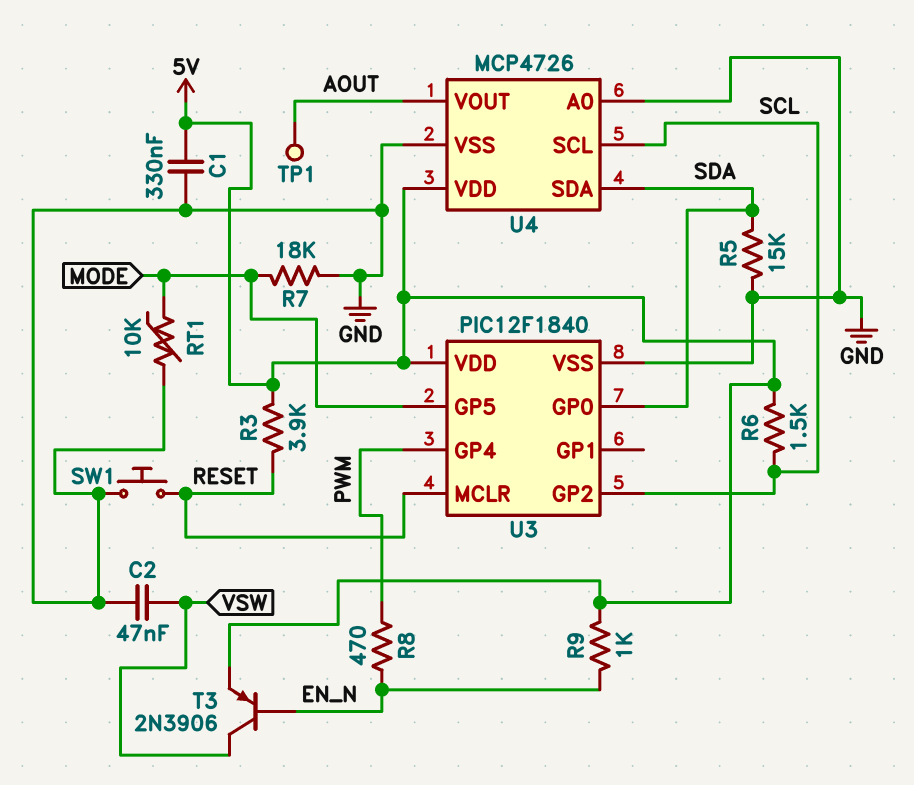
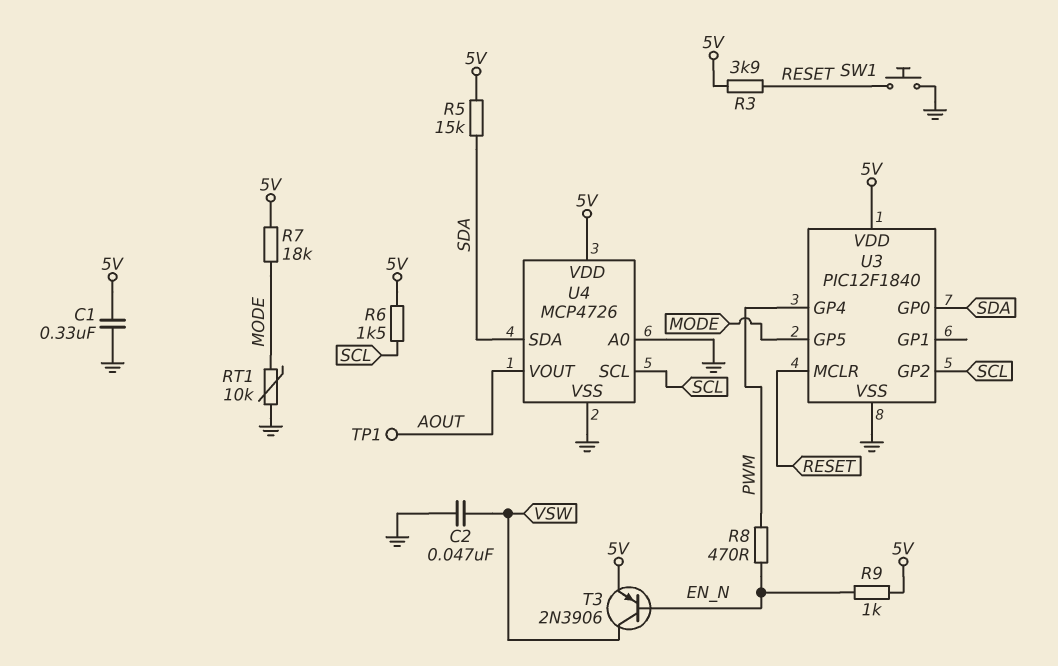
R5: 15k (GND, SDA) -> 15k (5V, SDA)
R7: 18k (GND, MODE) -> 18k (5V, MODE)

